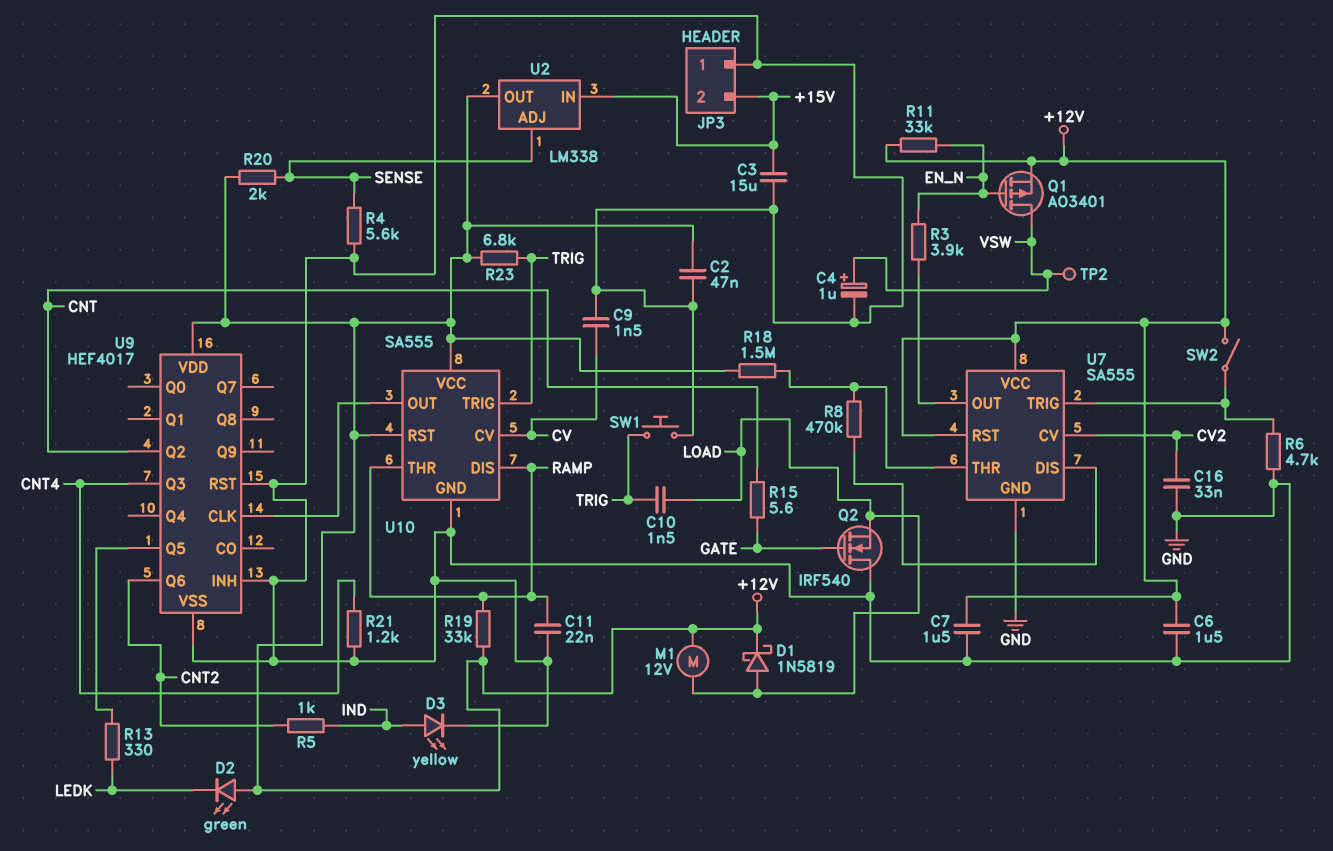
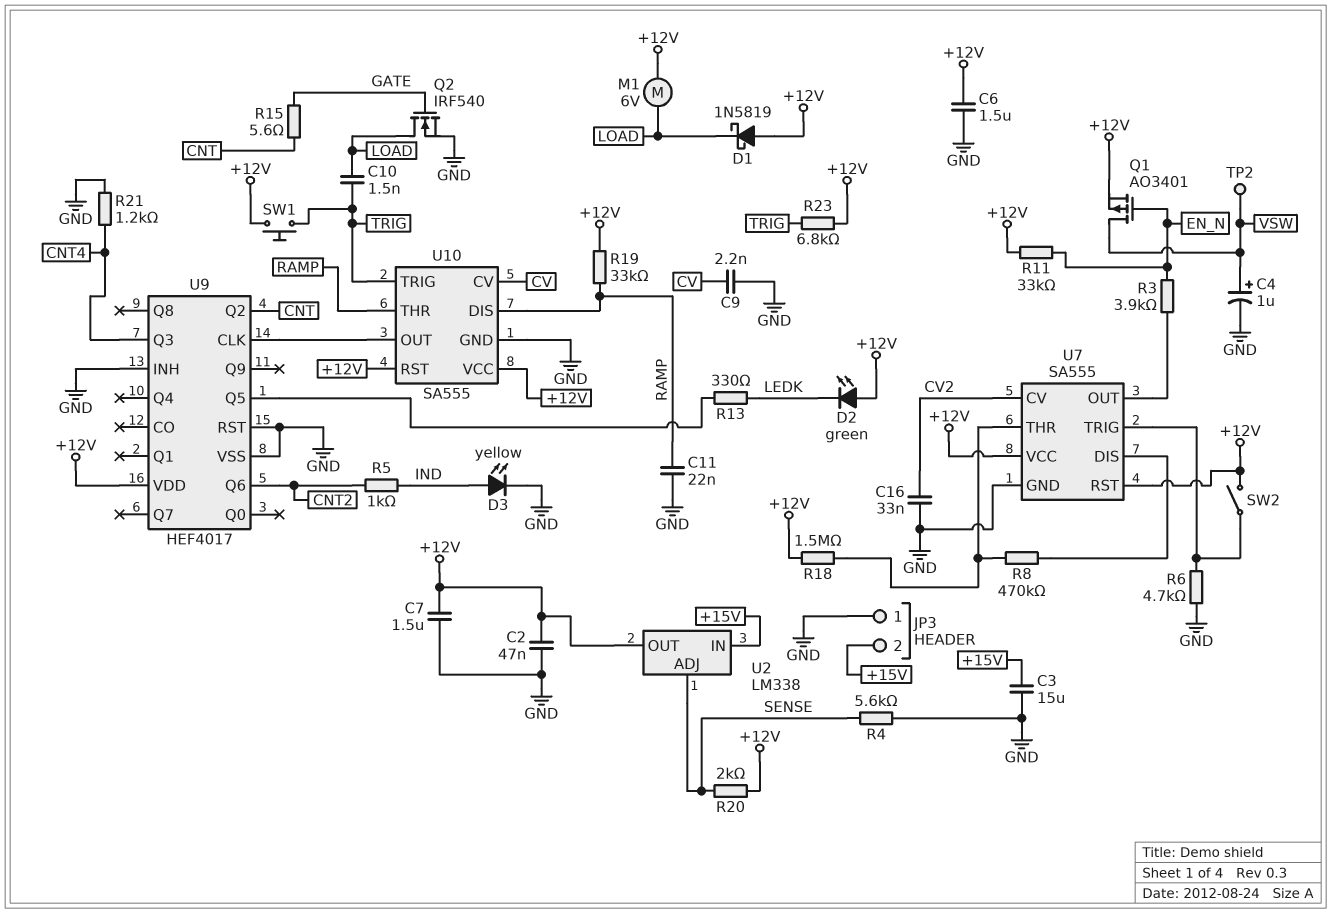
C9: 1.5nF (CV, GND) -> 2.2nF (CV, GND)
D1: schottky 1N5819 (A LOAD, K +12V) -> schottky 1N5819 (A +12V, K LOAD)
M1: motor 12V (+12V, LOAD) -> motor 6V (+12V, LOAD)
Q2: NMOS IRF540 (G GATE, D GND, S LOAD) -> NMOS IRF540 (G GATE, D LOAD, S GND)
SW1: button (GND, TRIG) -> button (+12V, TRIG)

